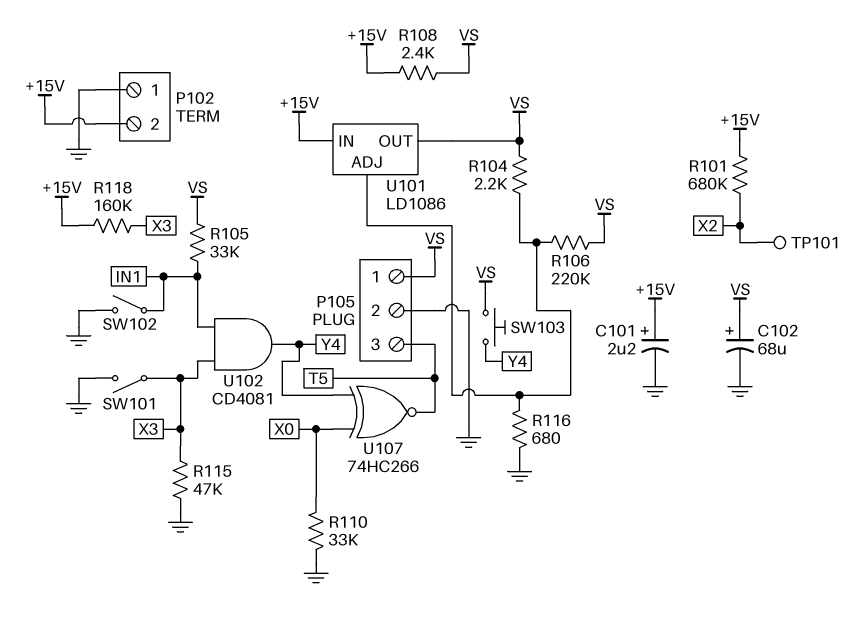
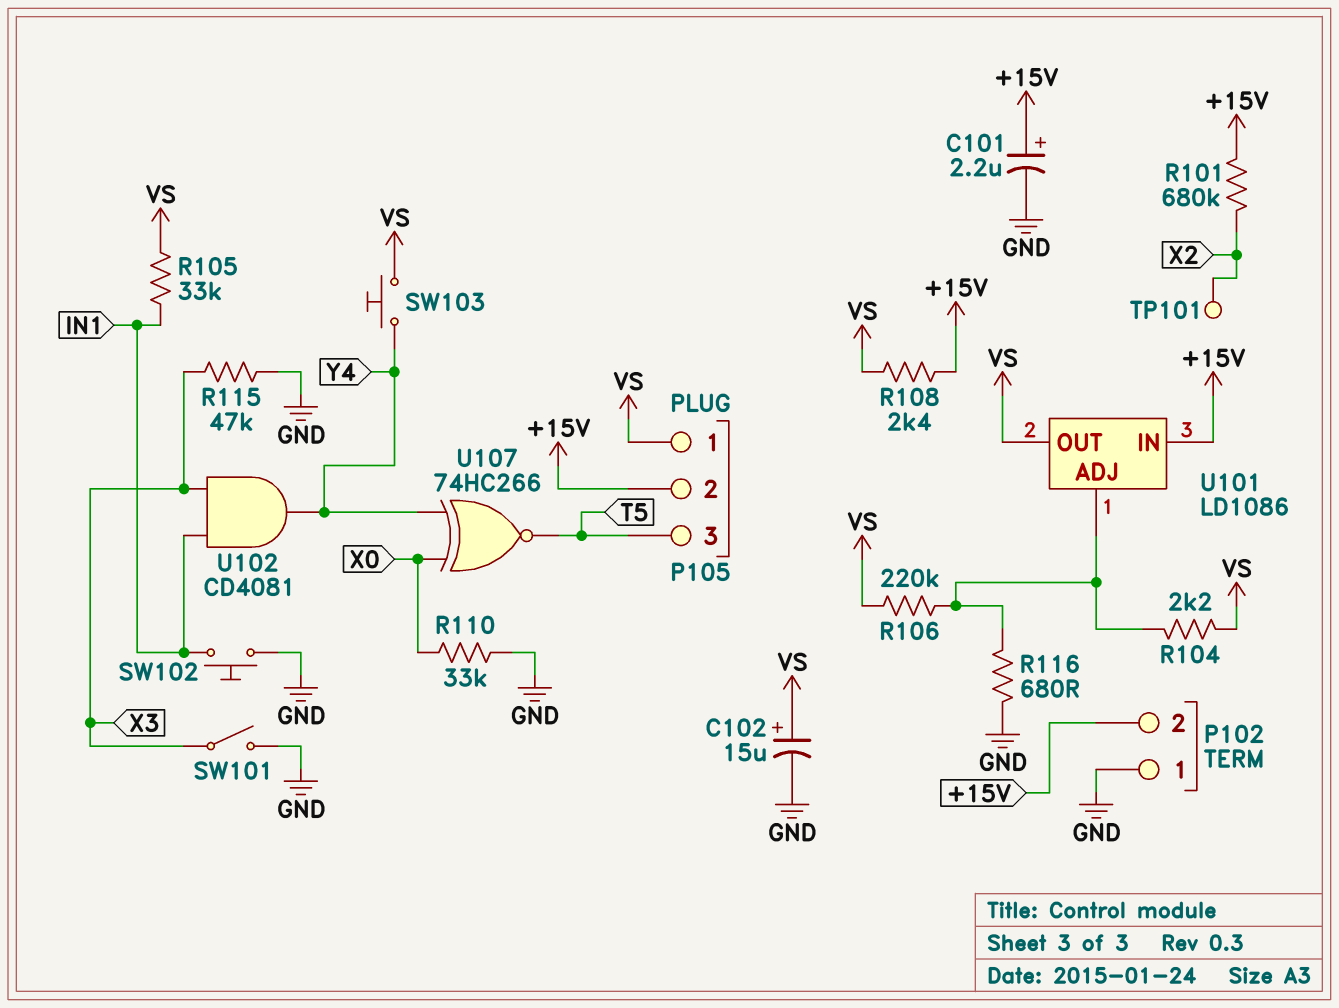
C102: 68uF (plus VS, minus GND) -> 15uF (plus VS, minus GND)
P105 pin 2: GND -> +15V
R118: 160k (+15V, X3) -> none
SW102: switch (GND, IN1) -> button (GND, IN1)

